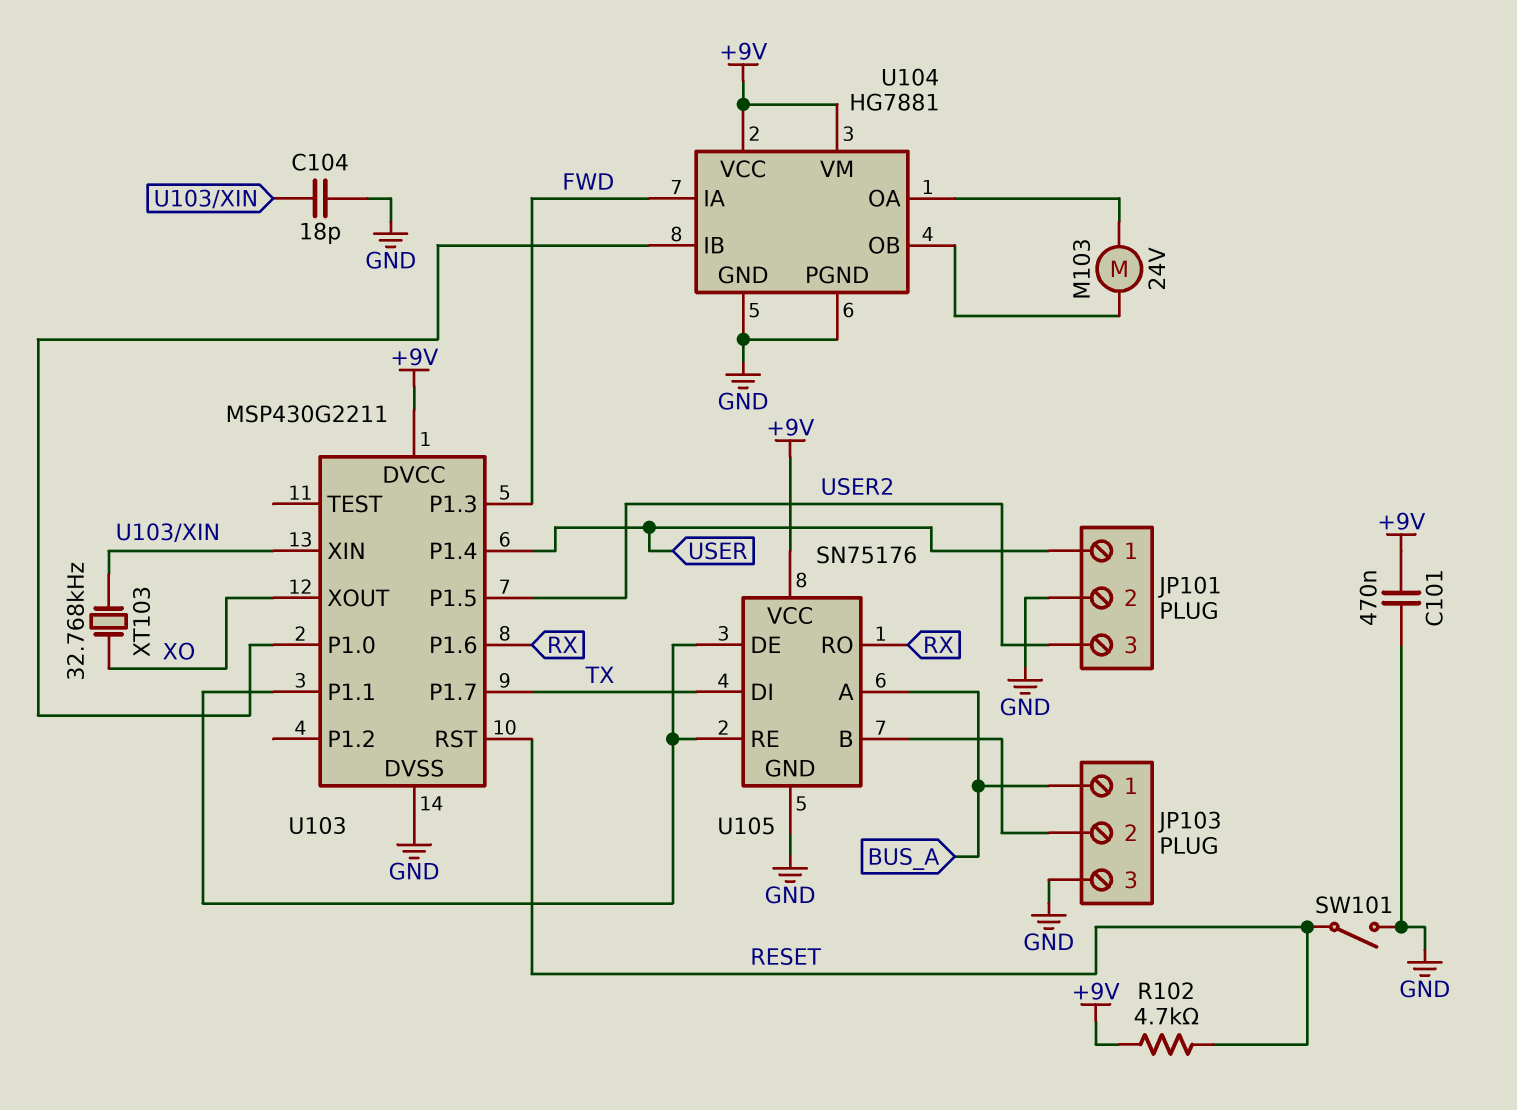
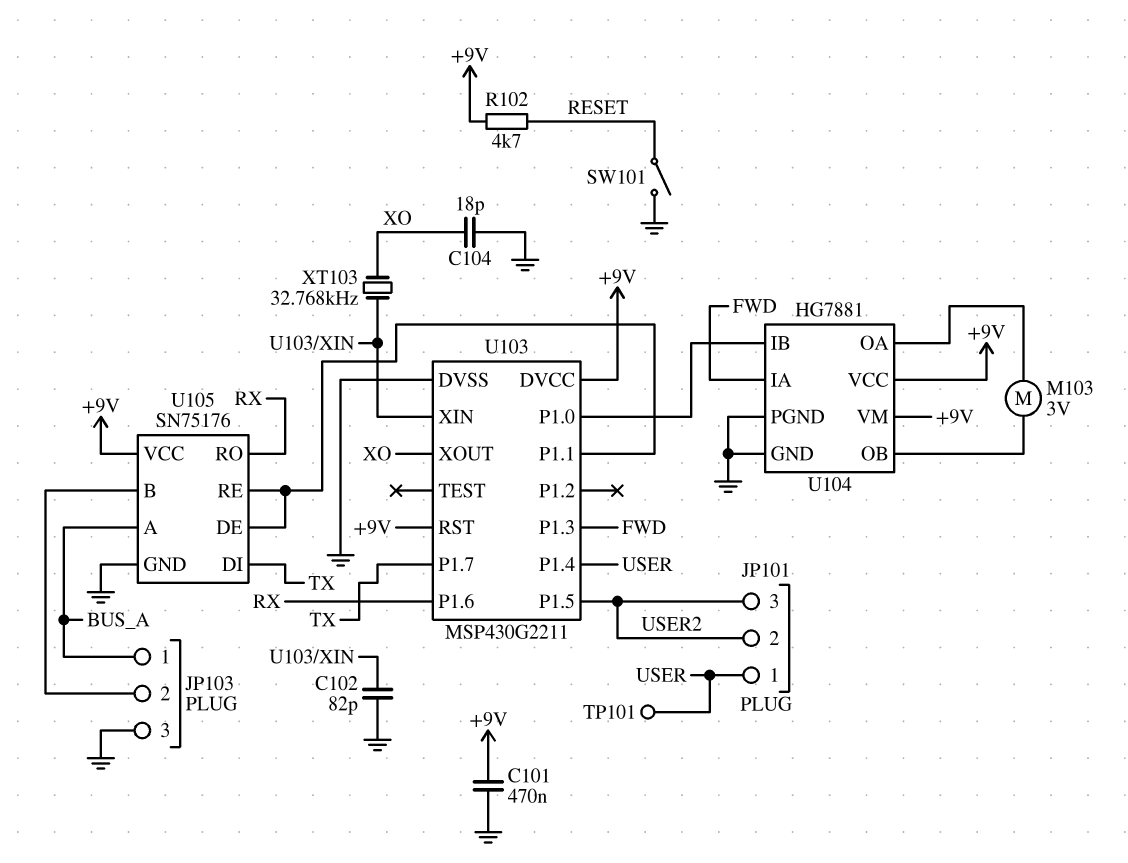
C102: none -> 82pF (GND, U103/XIN)
C104: 18pF (GND, U103/XIN) -> 18pF (GND, XO)
JP101 pin 2: GND -> USER2
M103: motor 24V (U104/OA, U104/OB) -> motor 3V (U104/OA, U104/OB)
TP101: none -> test point (USER)
U103 pin RST: RESET -> +9V

